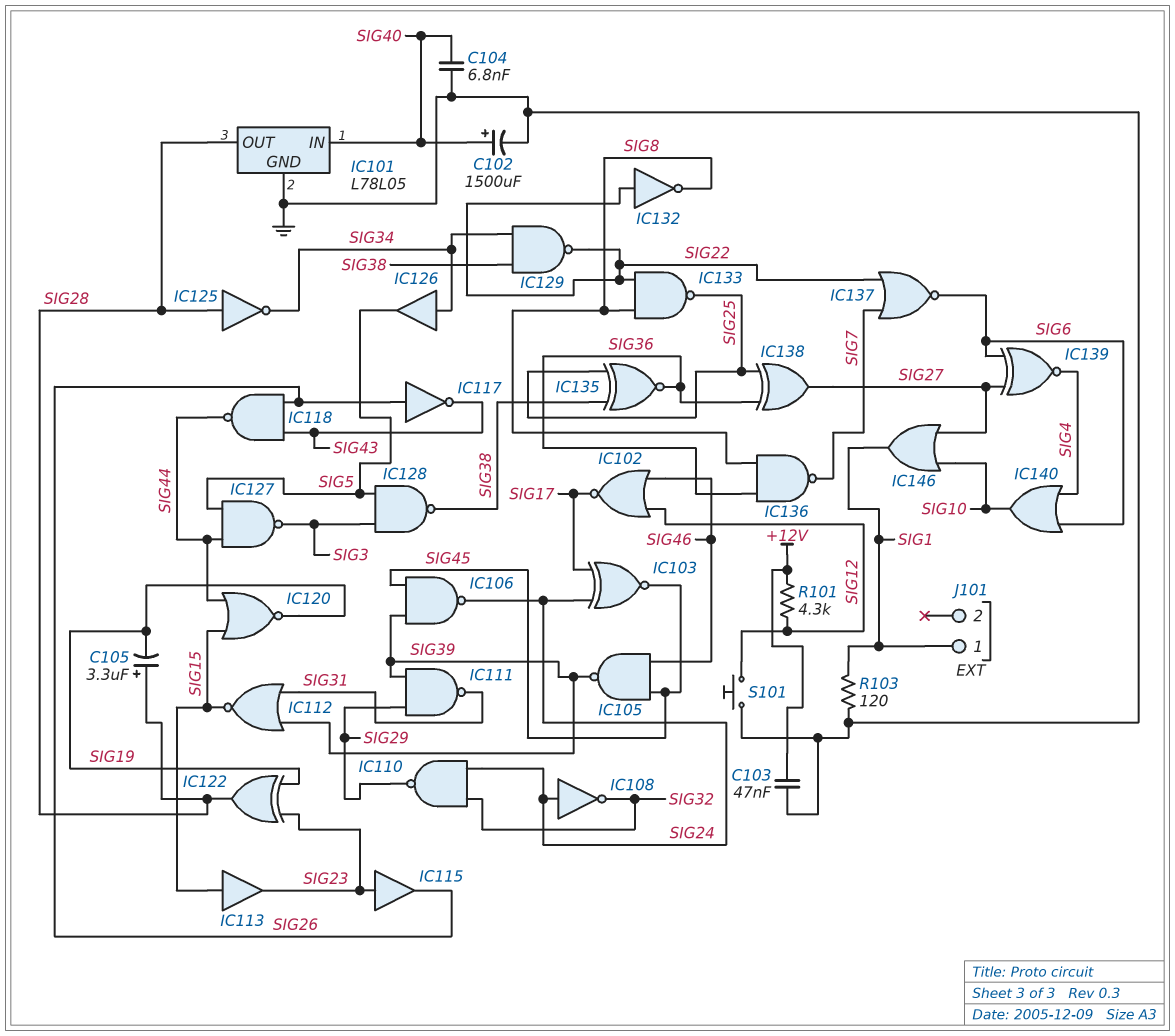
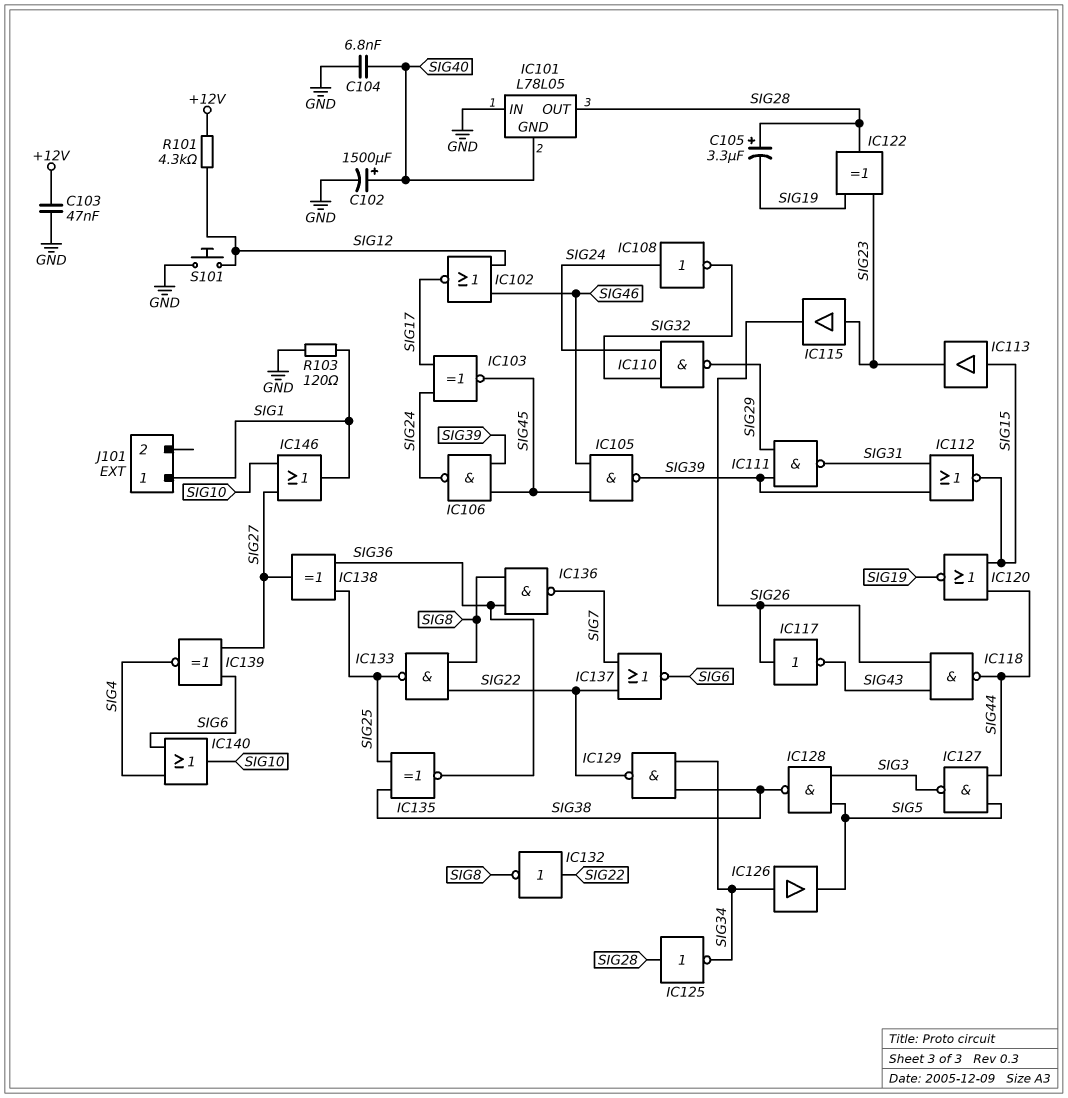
IC101 pin GND: GND -> SIG40
IC101 pin IN: SIG40 -> GND

